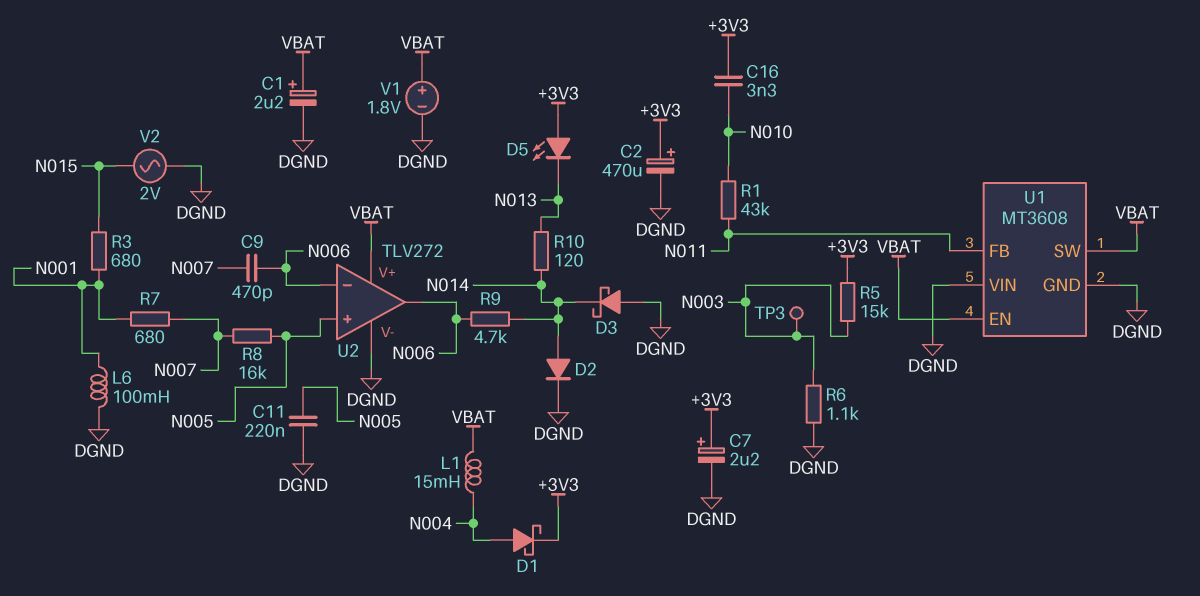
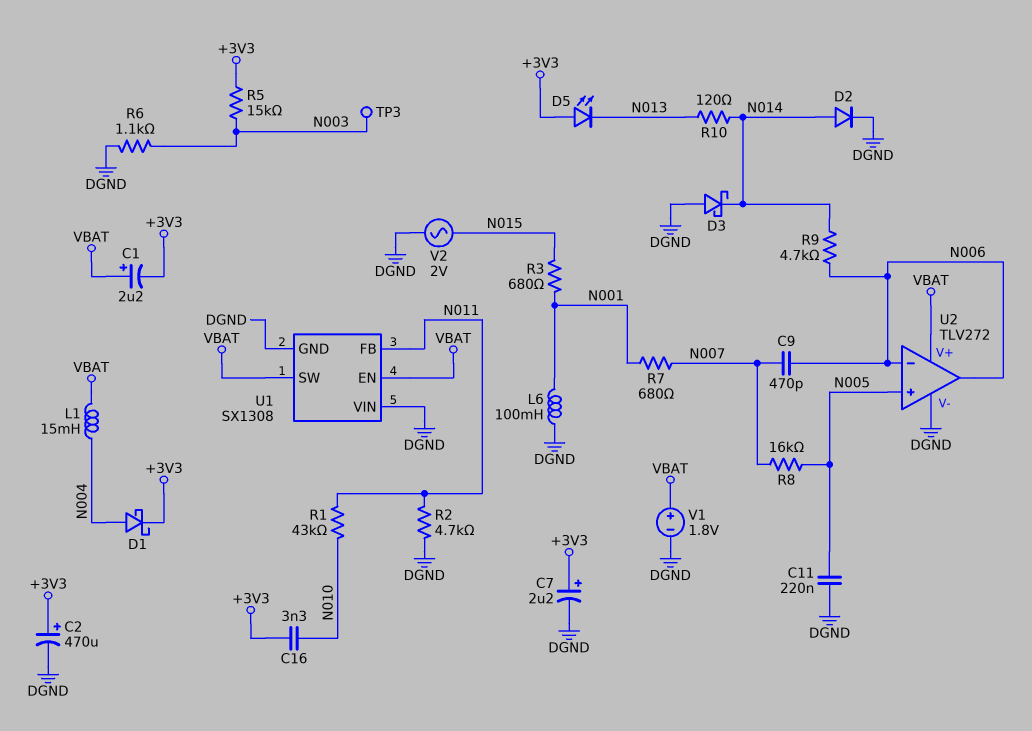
C1: 2.2uF (plus VBAT, minus DGND) -> 2.2uF (plus VBAT, minus +3V3)
R2: none -> 4.7k (DGND, N011)
U1: MT3608 -> SX1308

